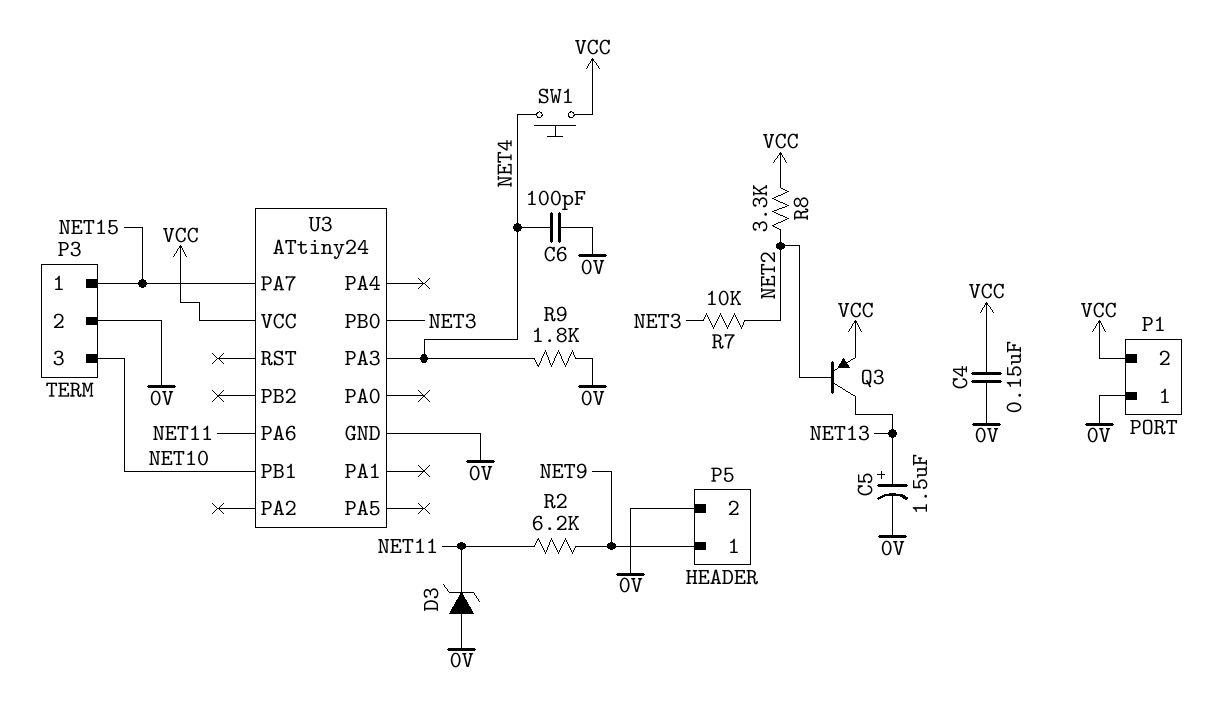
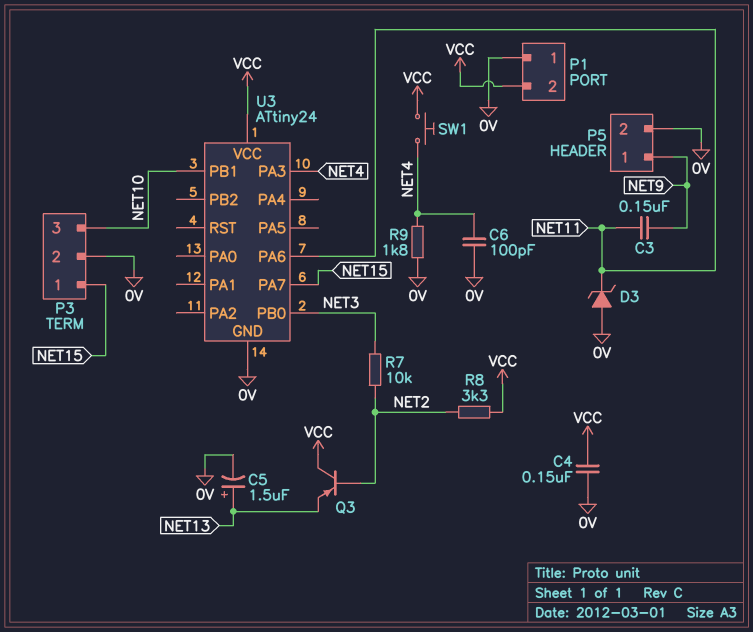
C3: none -> 150nF (NET9, NET11)
Q3: PNP (B NET2, C NET13, E VCC) -> PNP (B NET2, C VCC, E NET13)
R2: 6.2k (NET9, NET11) -> none

